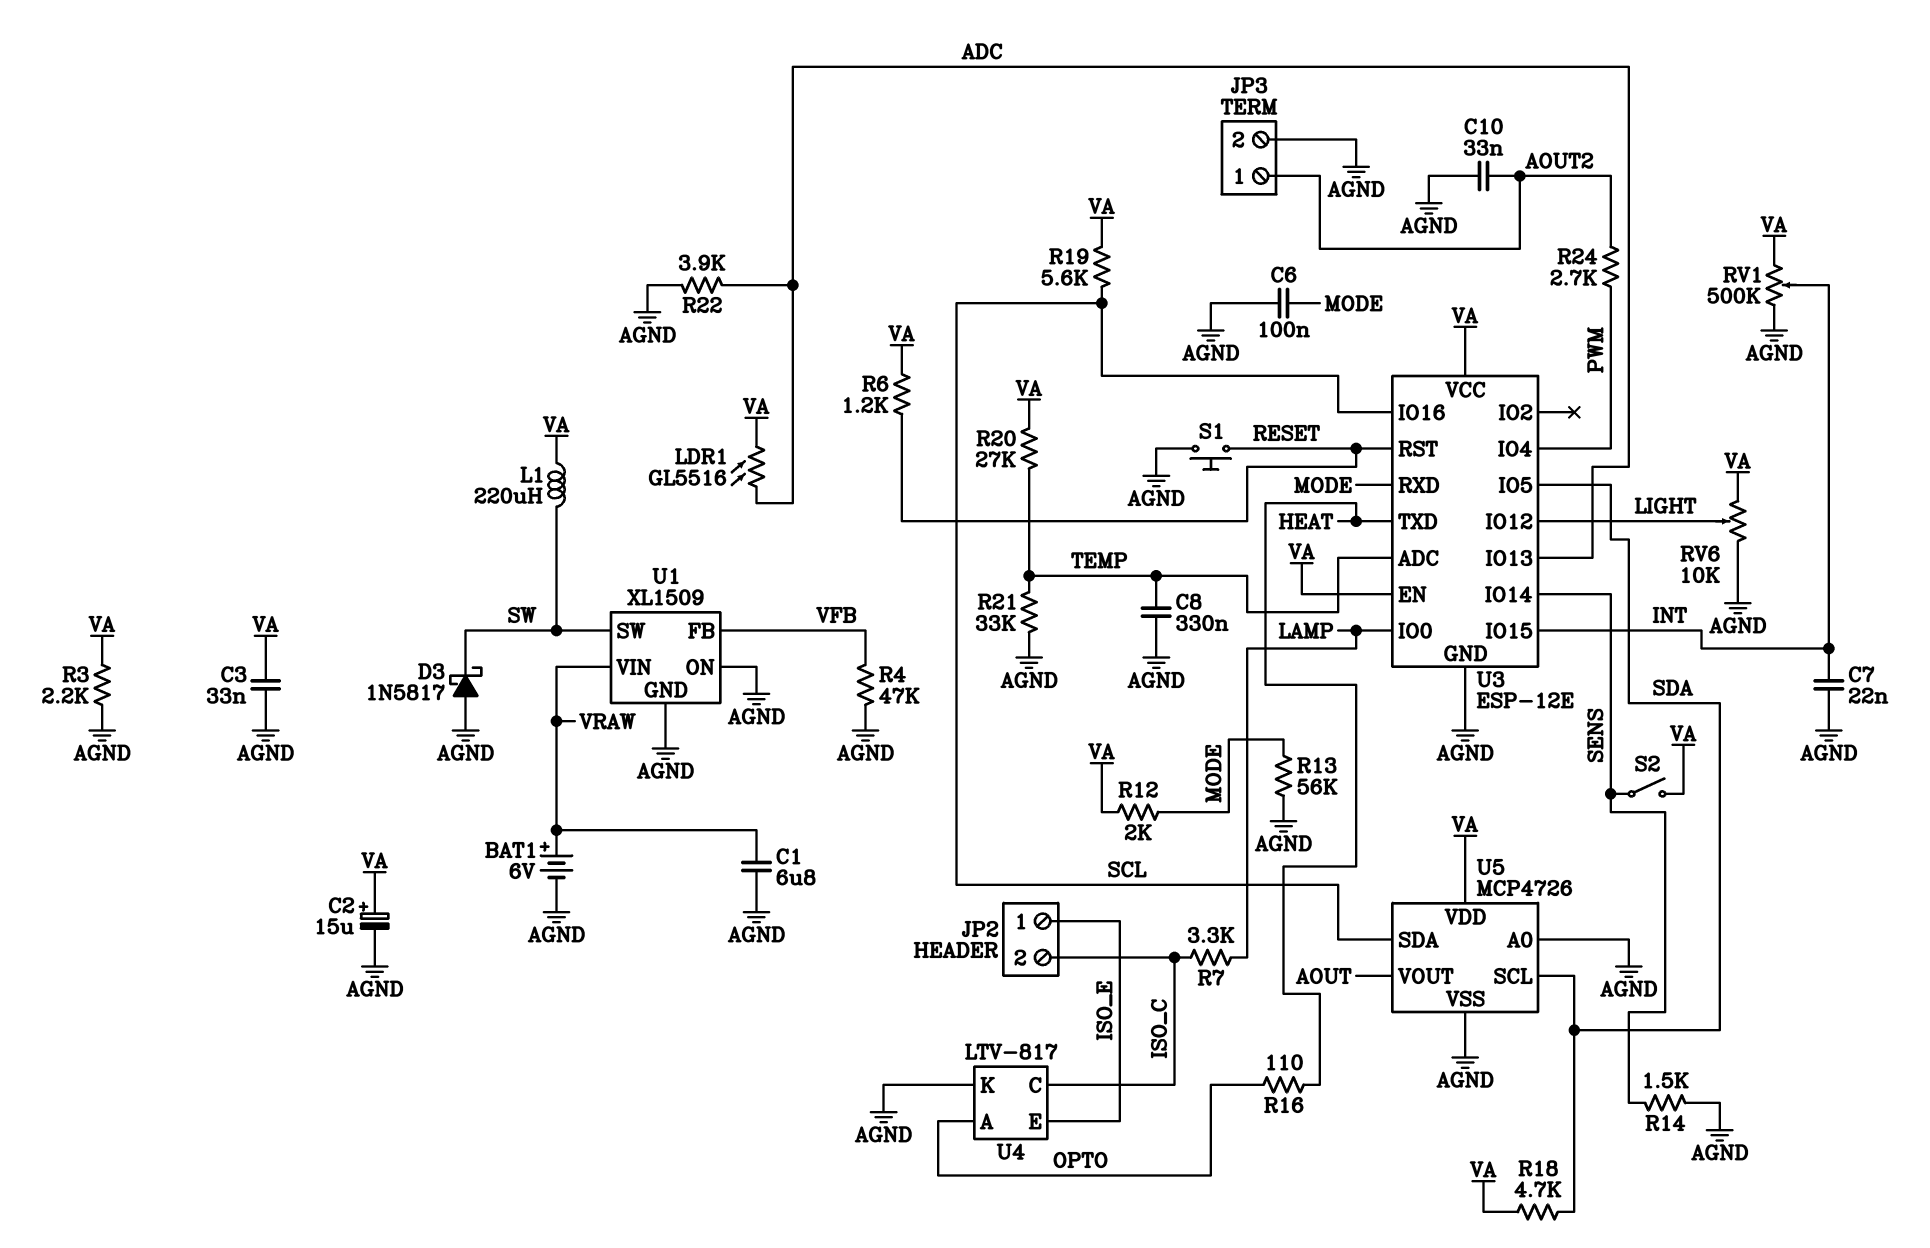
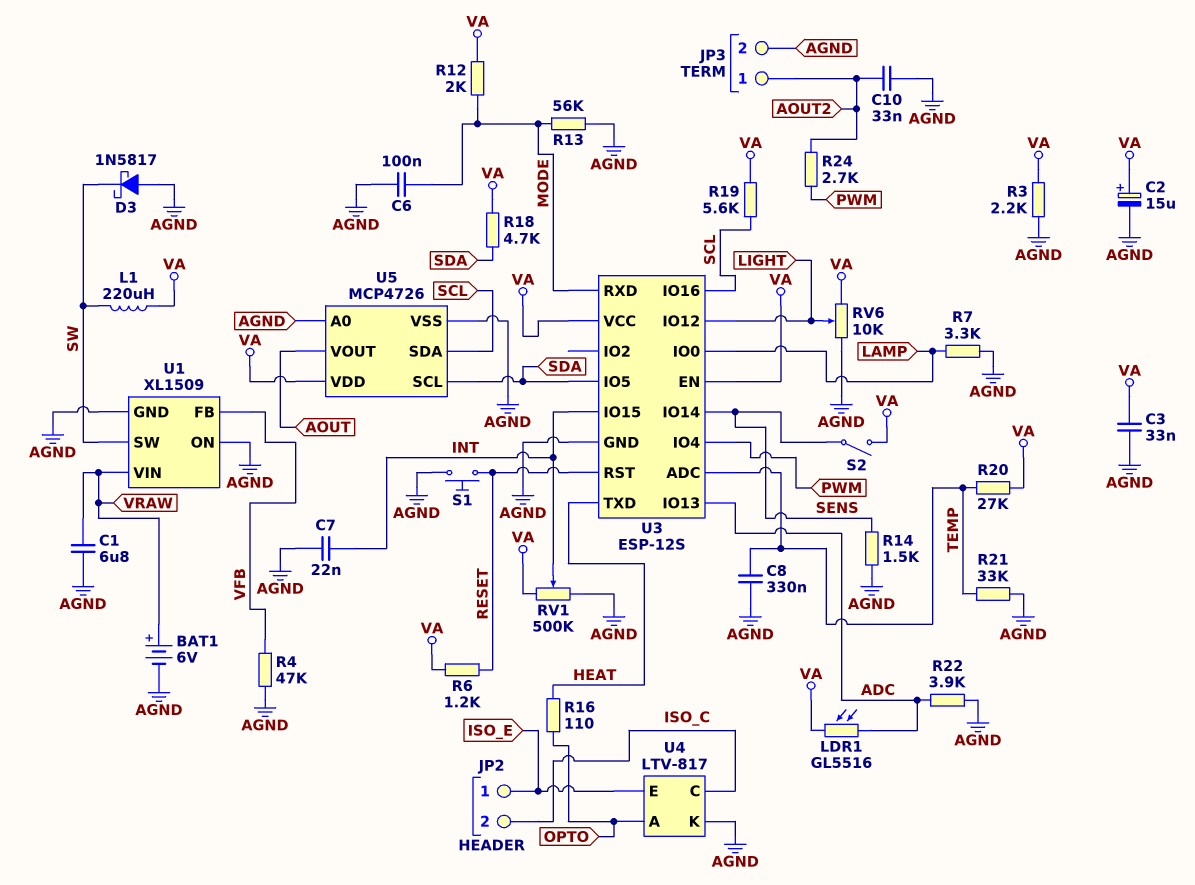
R7: 3.3k (ISO_C, LAMP) -> 3.3k (AGND, LAMP)
U3: ESP-12E -> ESP-12S

